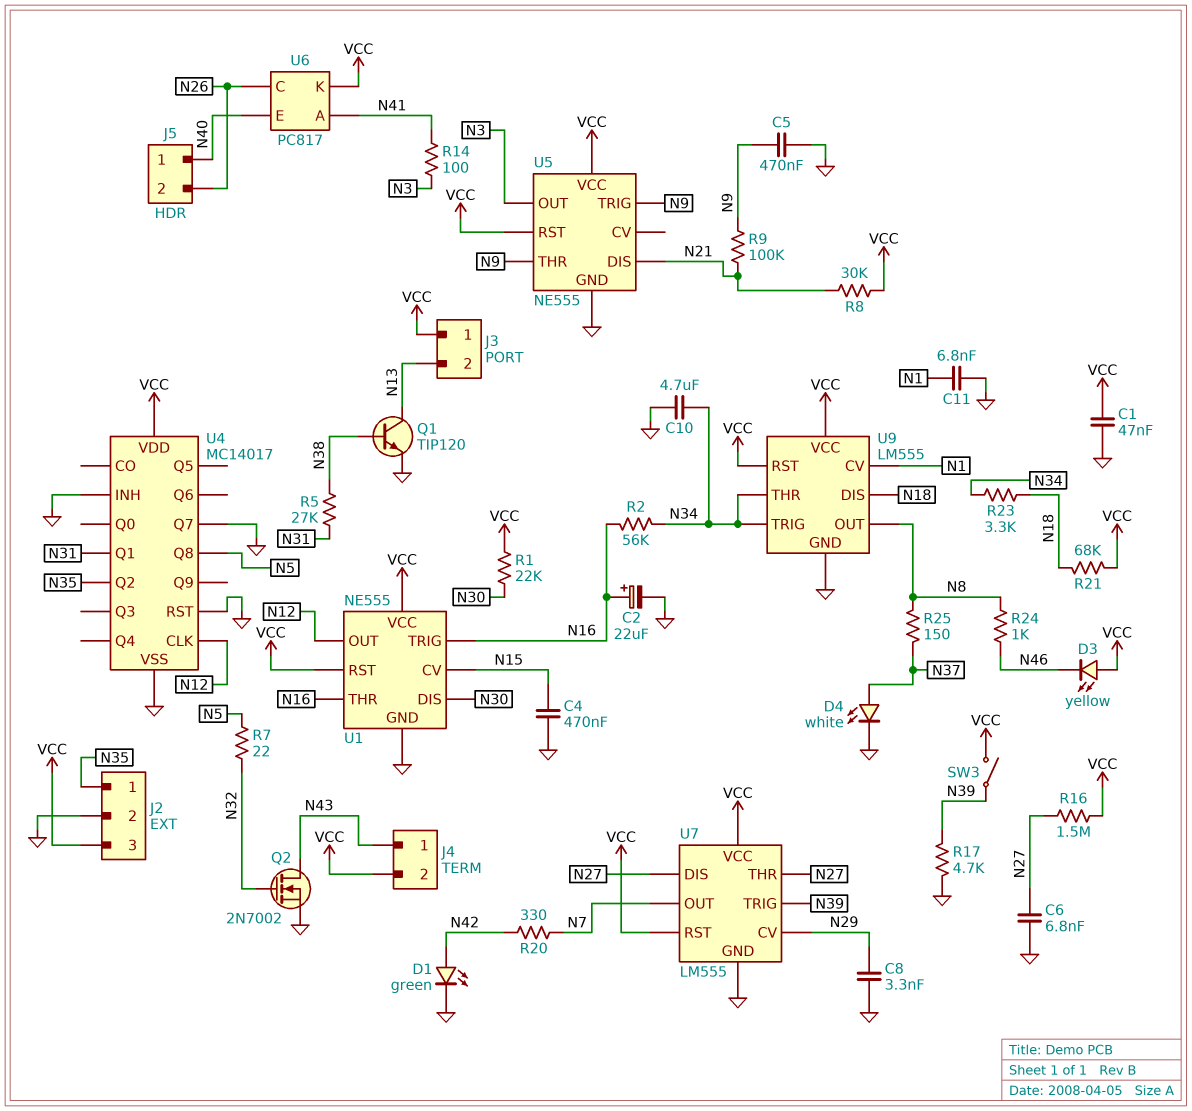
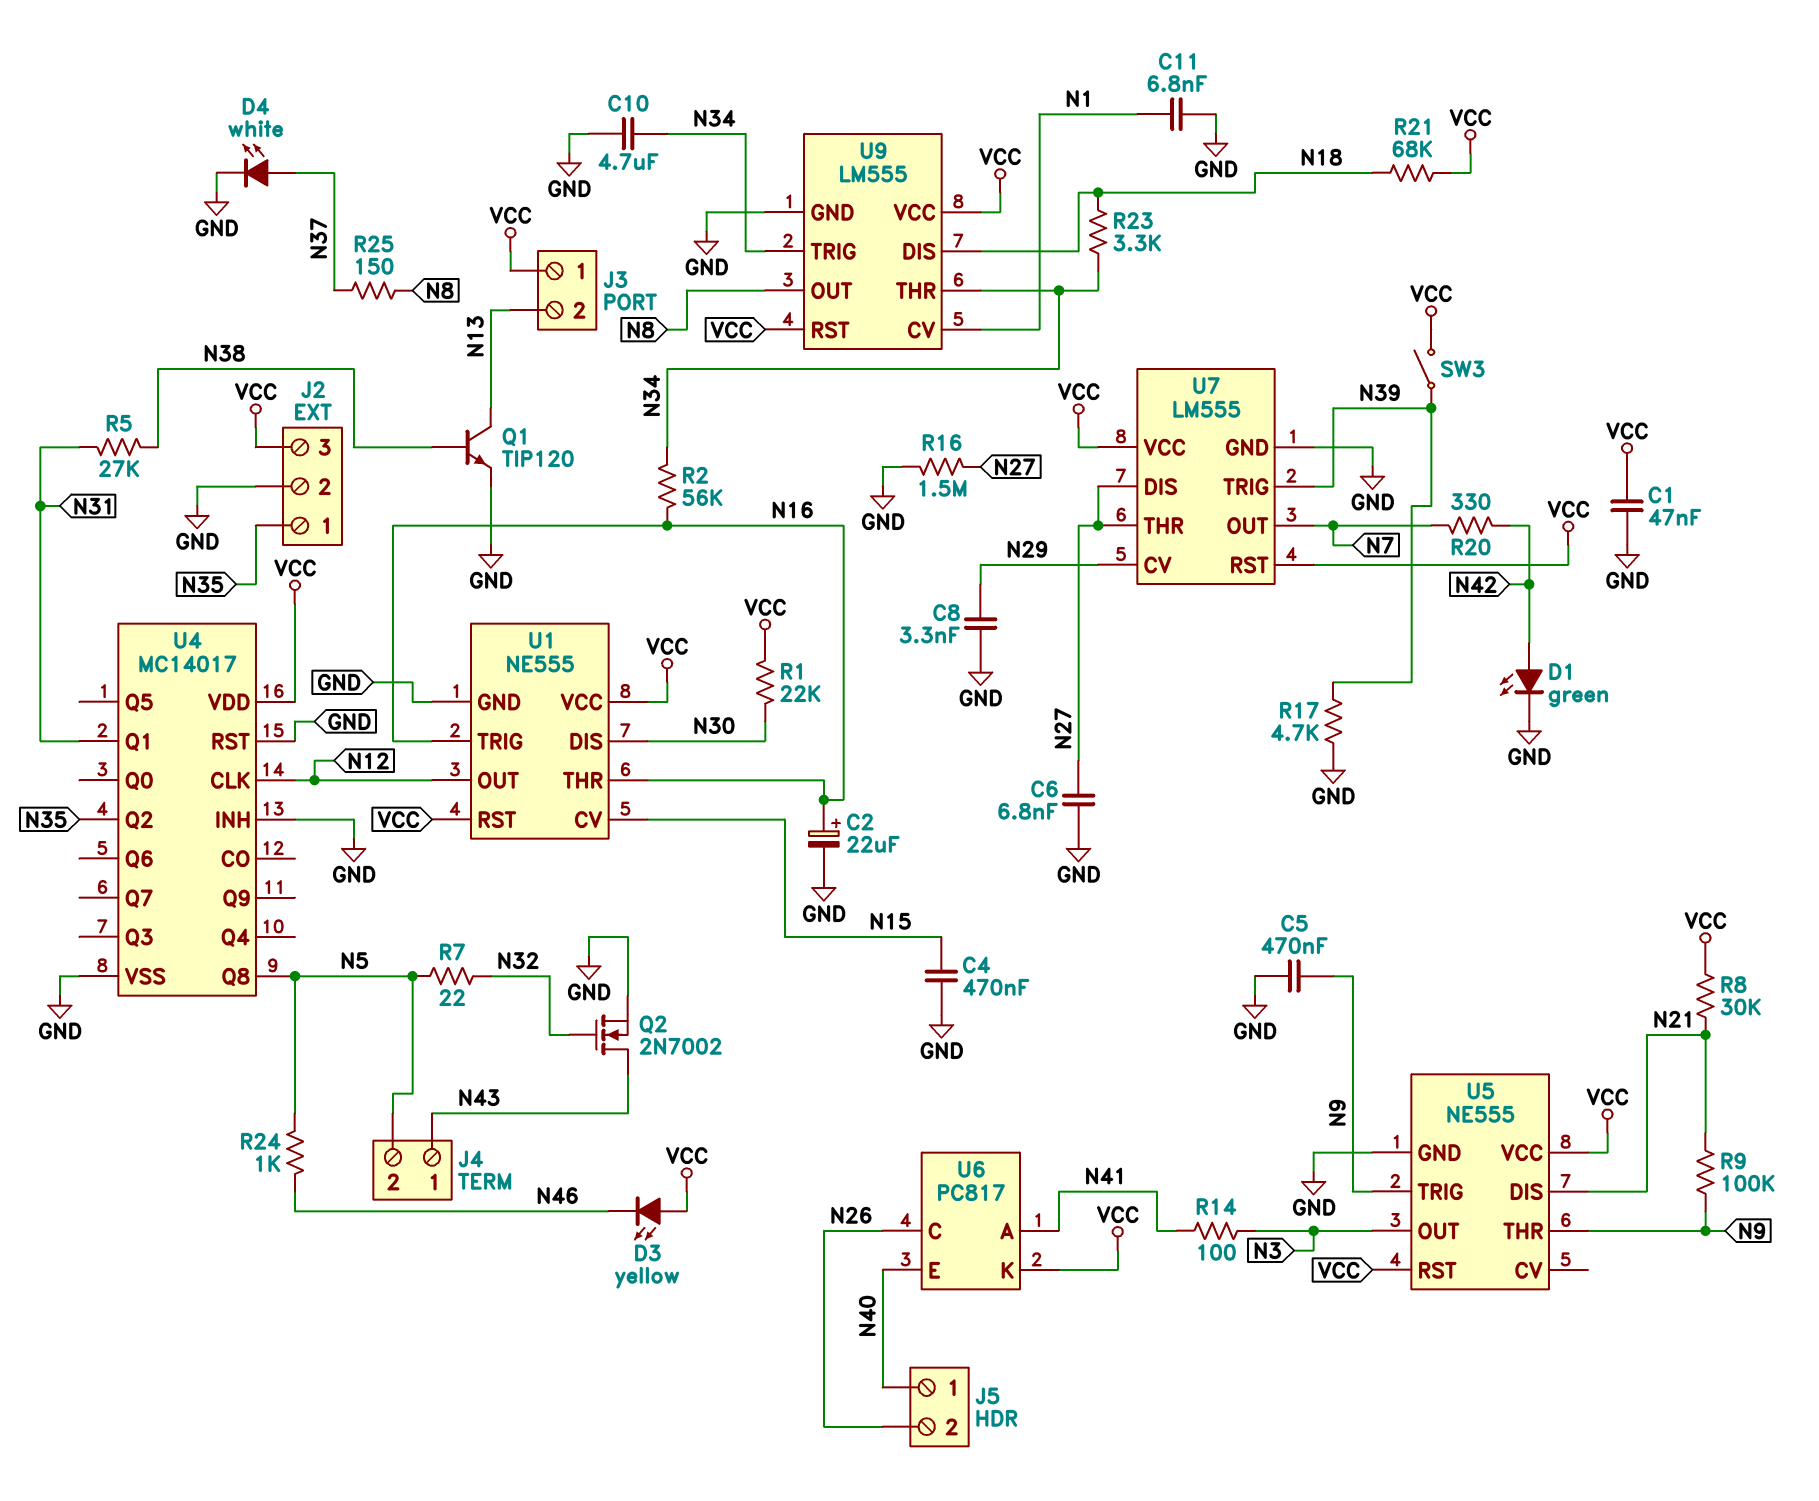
J4 pin 2: VCC -> N5
R16: 1.5M (N27, VCC) -> 1.5M (GND, N27)
R24: 1k (N8, N46) -> 1k (N5, N46)
U4 pin Q7: GND -> none

